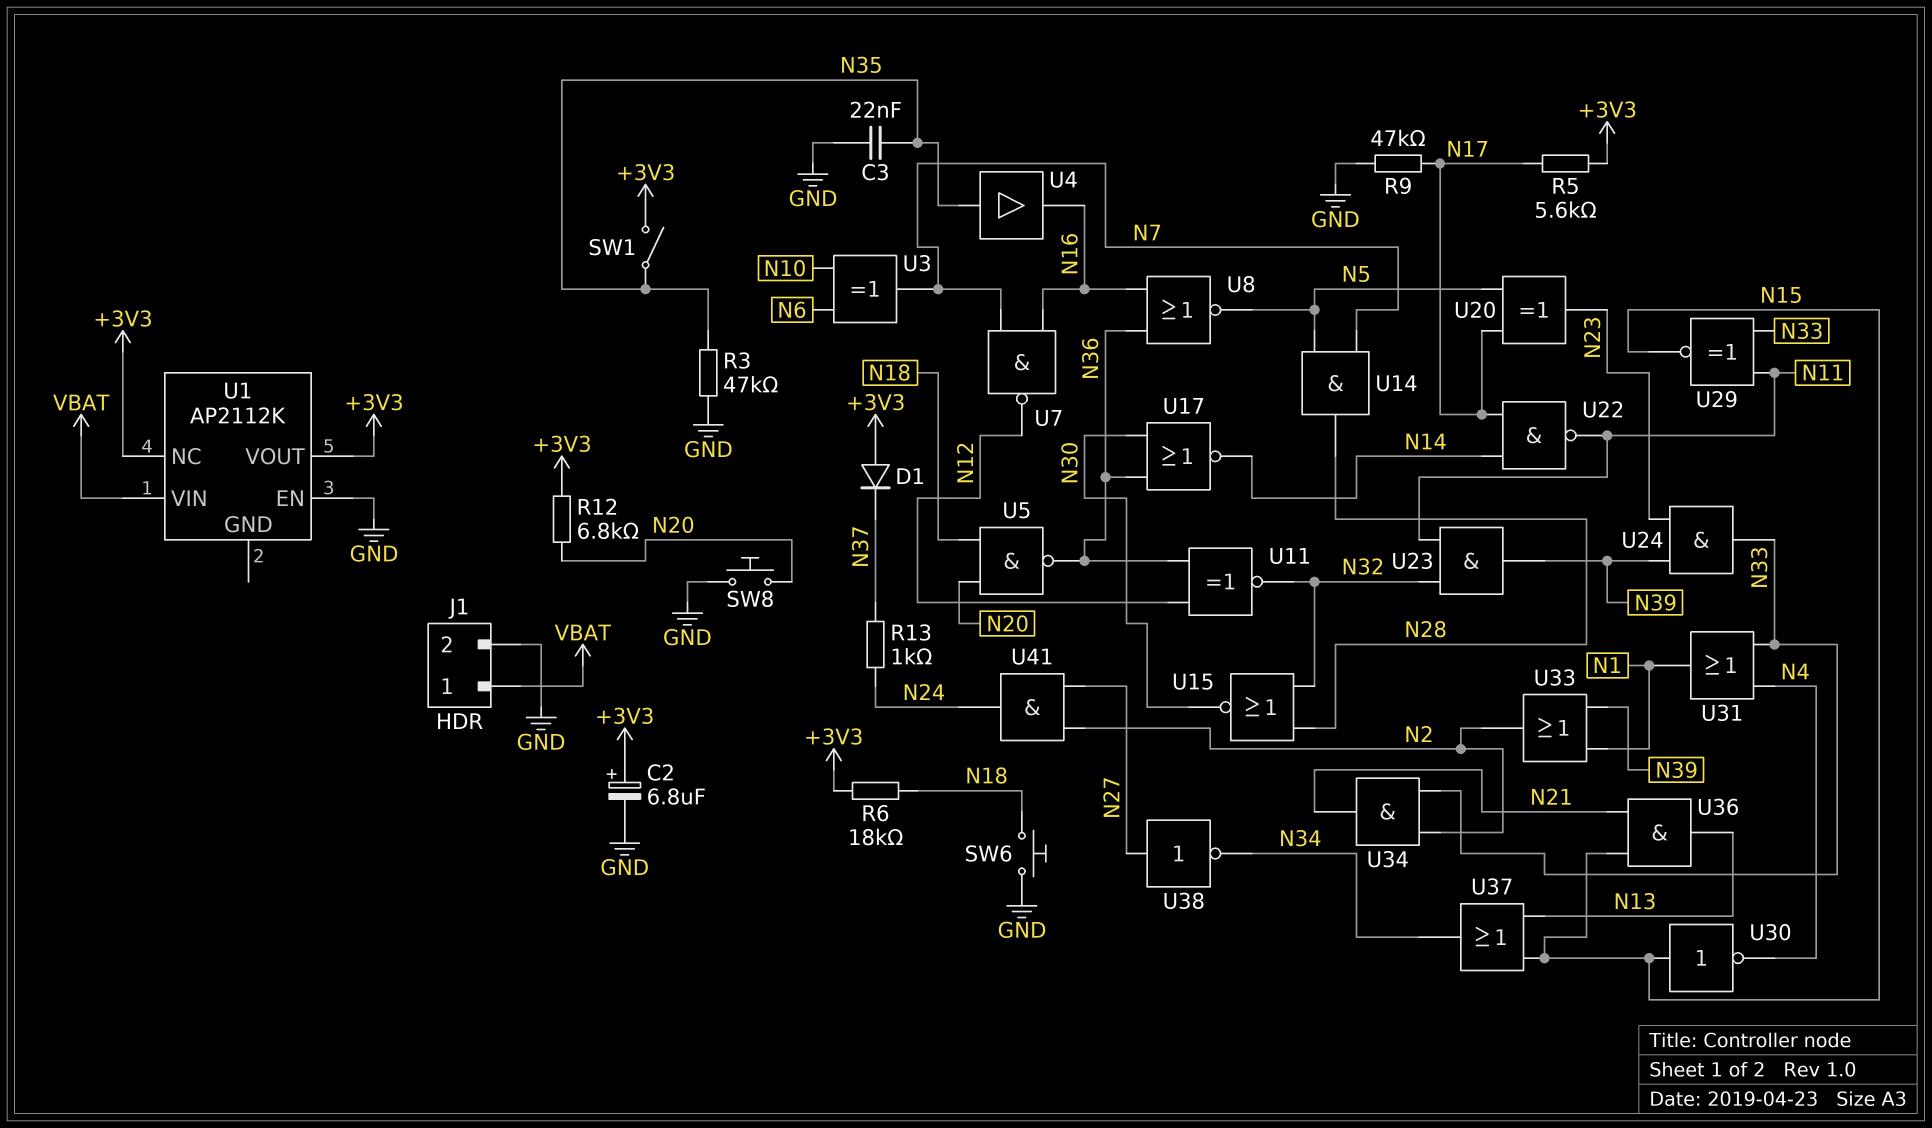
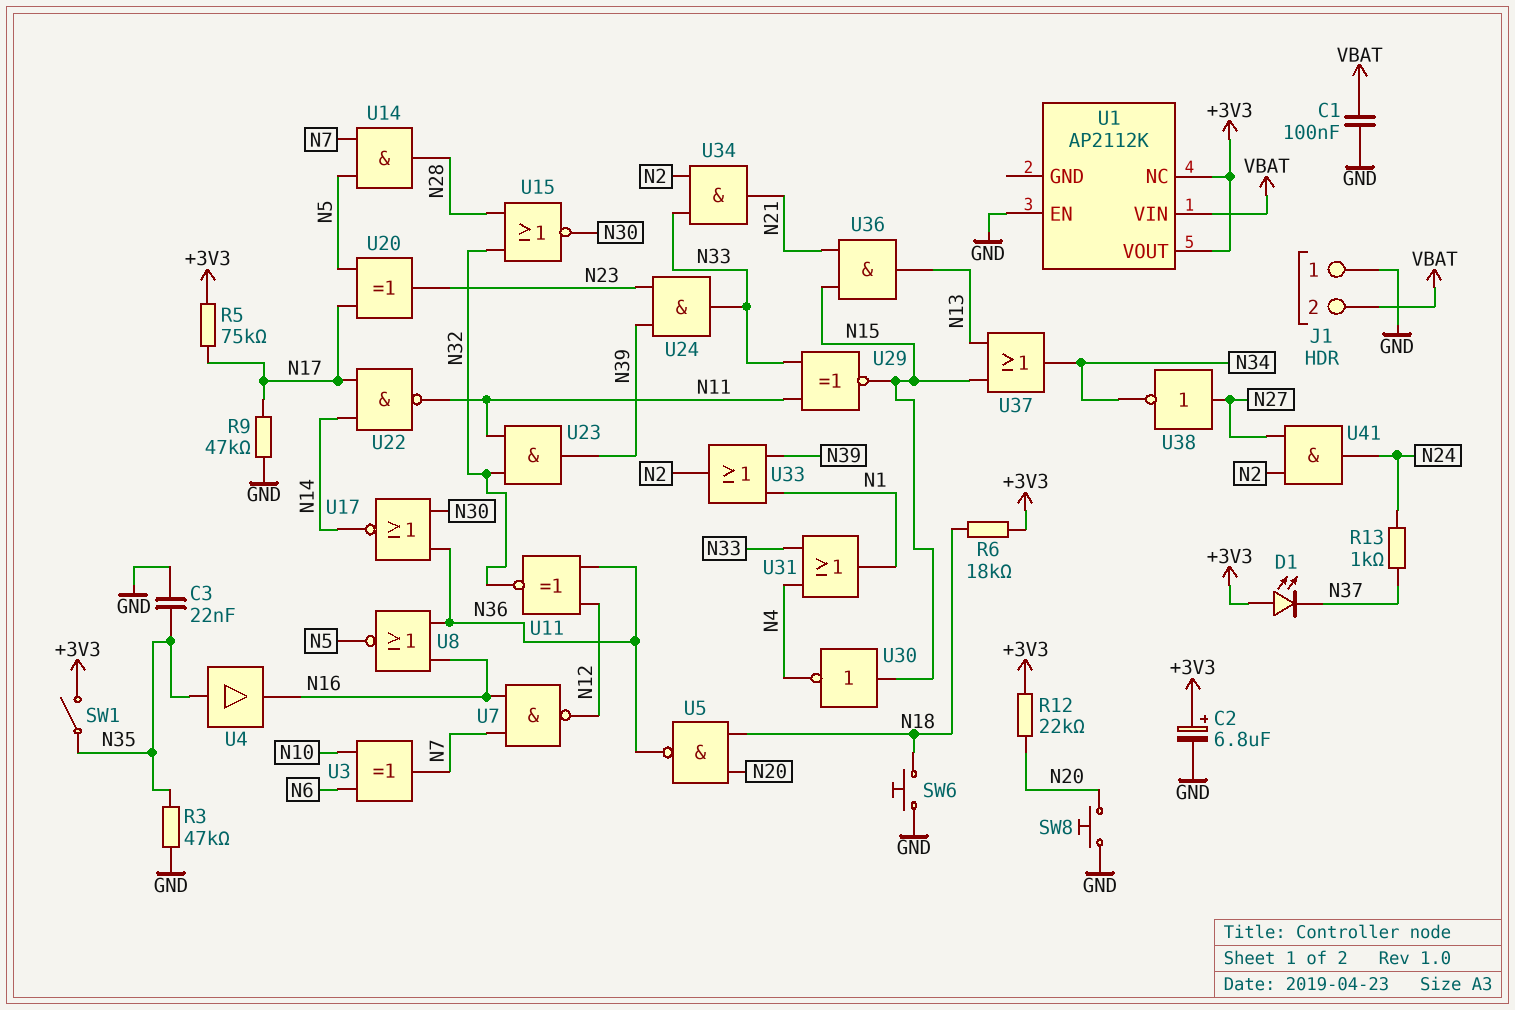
C1: none -> 100nF (GND, VBAT)
D1: diode (A +3V3, K N37) -> LED (A +3V3, K N37)
J1 pin 1: VBAT -> GND
J1 pin 2: GND -> VBAT
R5: 5.6k (+3V3, N17) -> 75k (+3V3, N17)
R12: 6.8k (+3V3, N20) -> 22k (+3V3, N20)

